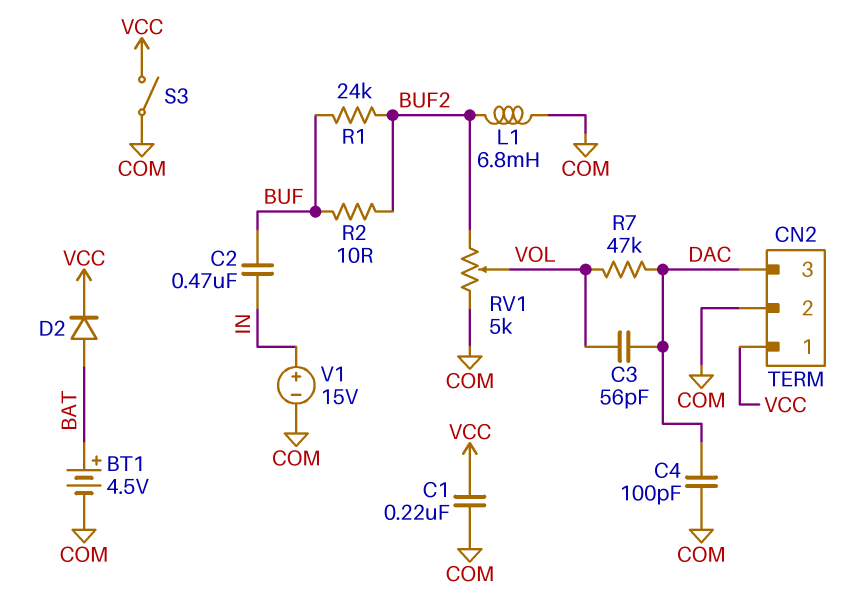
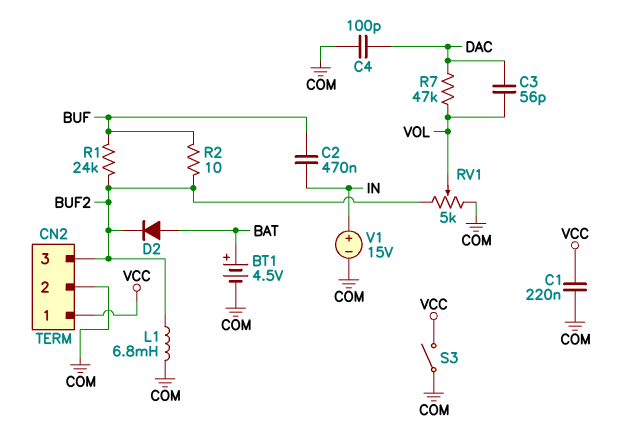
CN2 pin 3: DAC -> BUF2
D2: diode (A BAT, K VCC) -> diode (A BAT, K BUF2)

